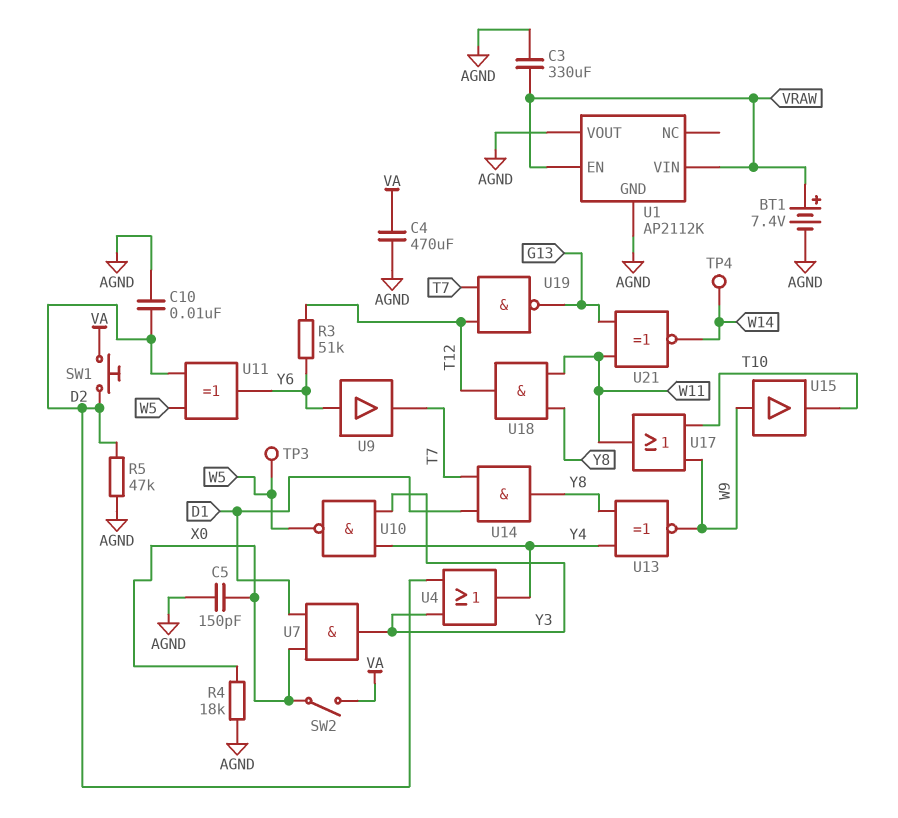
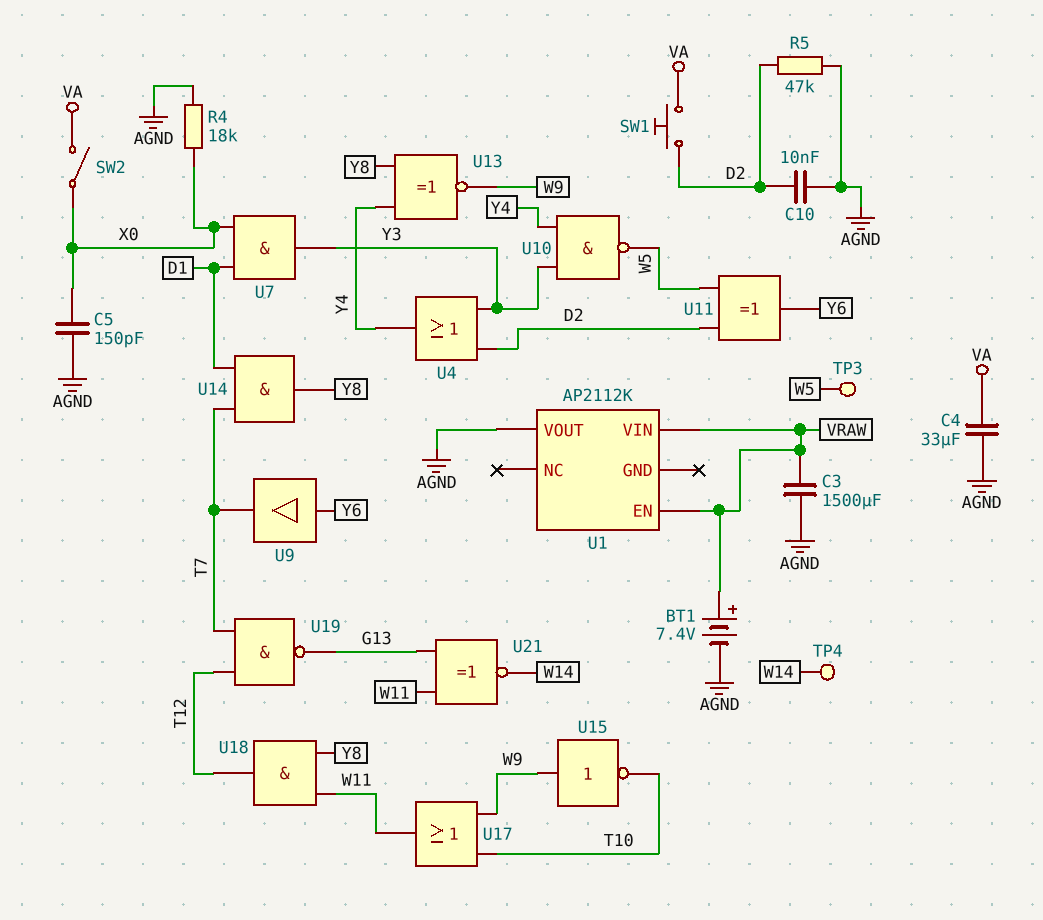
C3: 330uF (AGND, VRAW) -> 1500uF (AGND, VRAW)
C4: 470uF (AGND, VA) -> 33uF (AGND, VA)
R3: 51k (T12, Y6) -> none
U1 pin GND: AGND -> none
U15: buffer (in W9, out T10) -> NOT (in W9, out T10)

